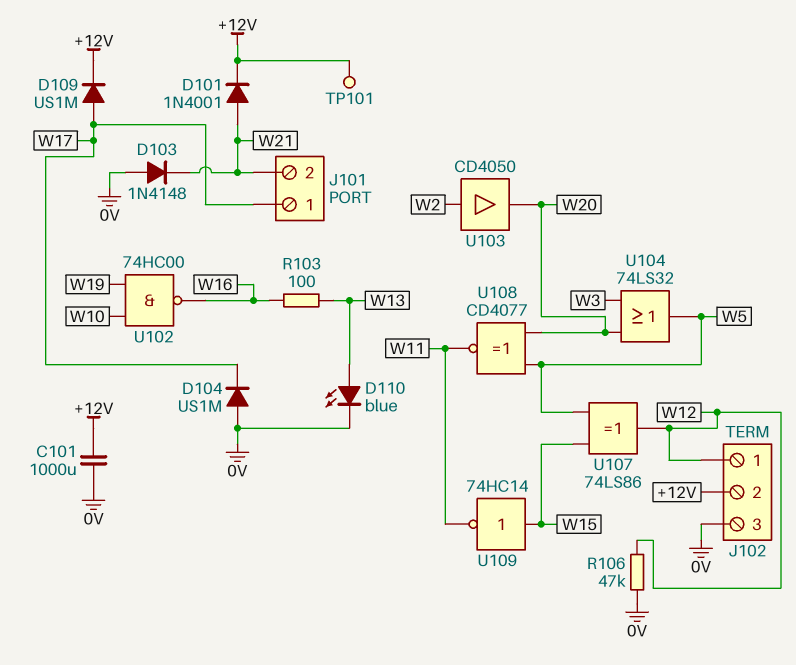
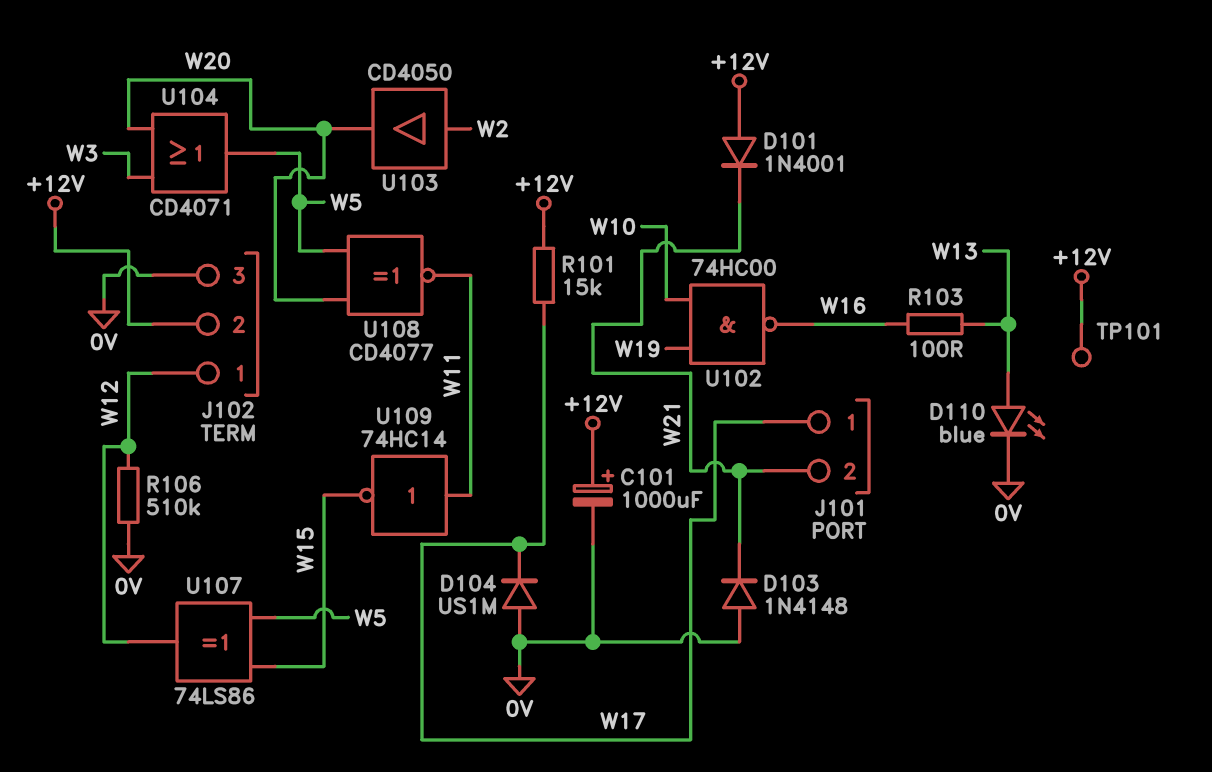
C101: 1000uF (+12V, 0V) -> 1000uF (plus +12V, minus 0V)
D101: diode 1N4001 (A W21, K +12V) -> diode 1N4001 (A +12V, K W21)
D109: diode US1M (A W17, K +12V) -> none
R101: none -> 15k (+12V, W17)
R106: 47k (0V, W12) -> 510k (0V, W12)
U104: OR 74LS32 (in W3, in W20, out W5) -> OR CD4071 (in W3, in W20, out W5)
U109: NOT 74HC14 (in W15, out W11) -> NOT 74HC14 (in W11, out W15)

